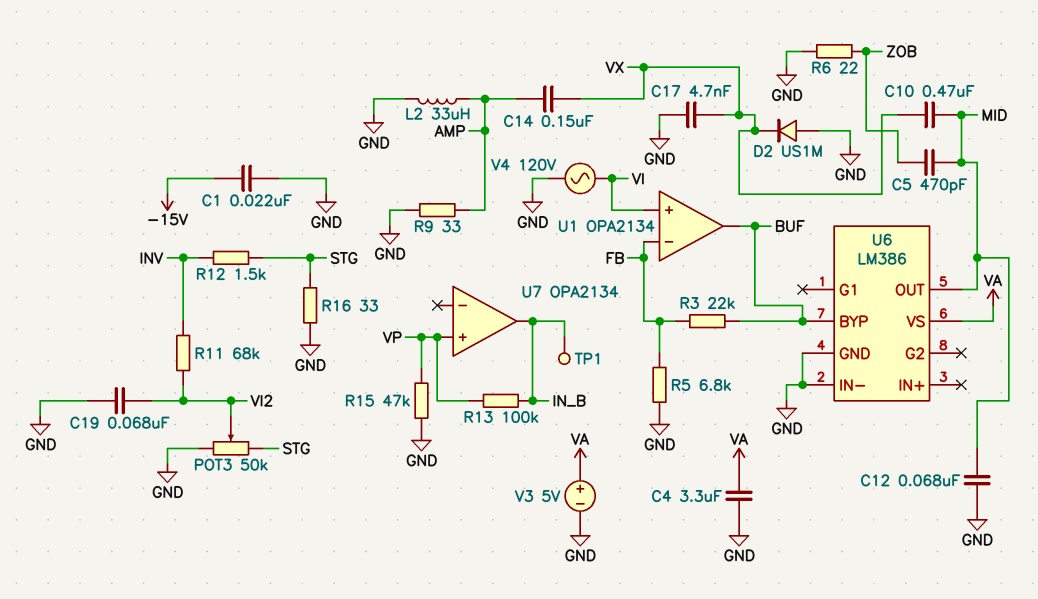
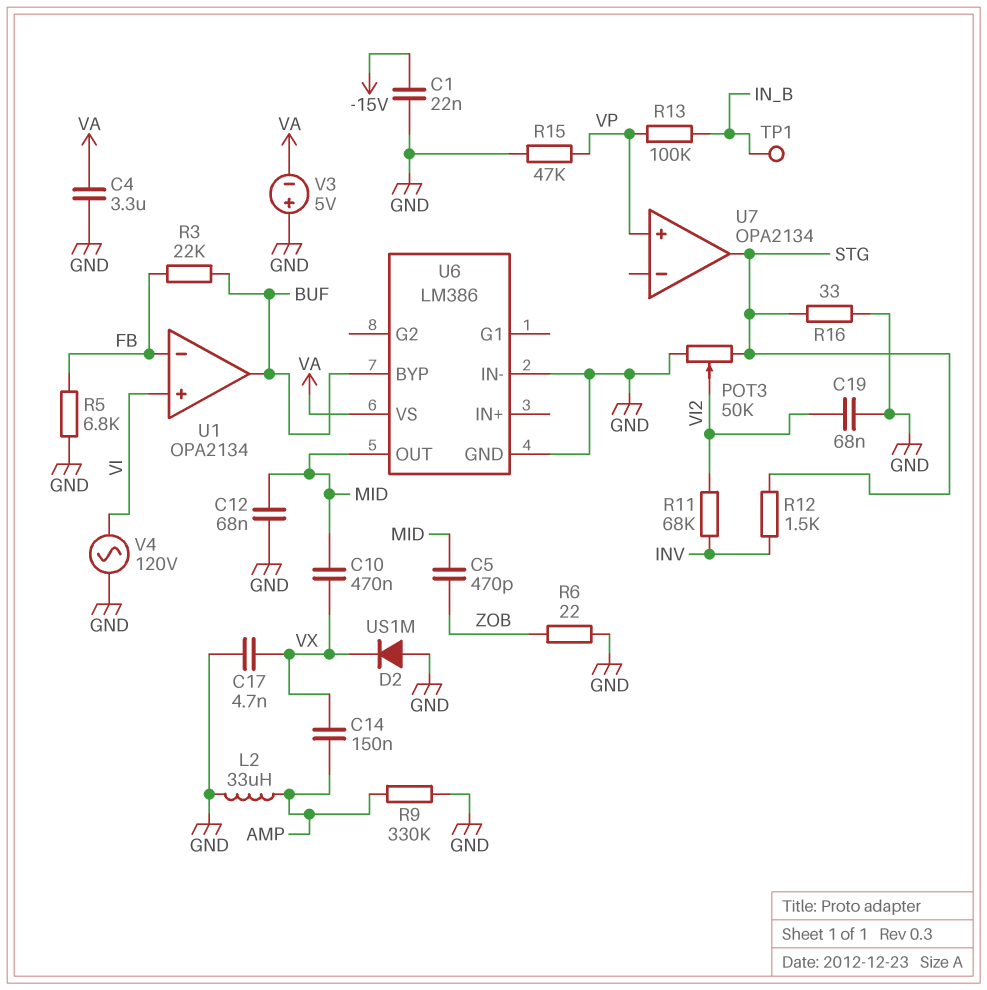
R9: 33 (AMP, GND) -> 330k (AMP, GND)
U7 pin out: IN_B -> STG
V3: 5V (plus VA, minus GND) -> 5V (plus GND, minus VA)

